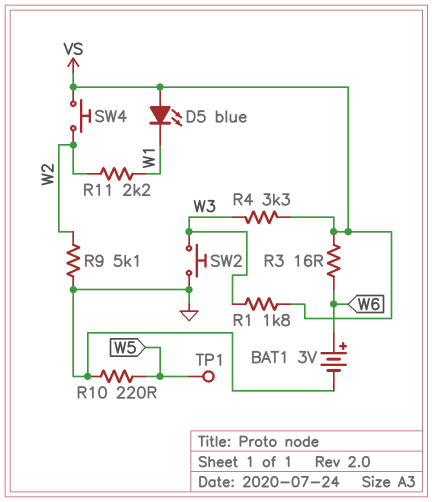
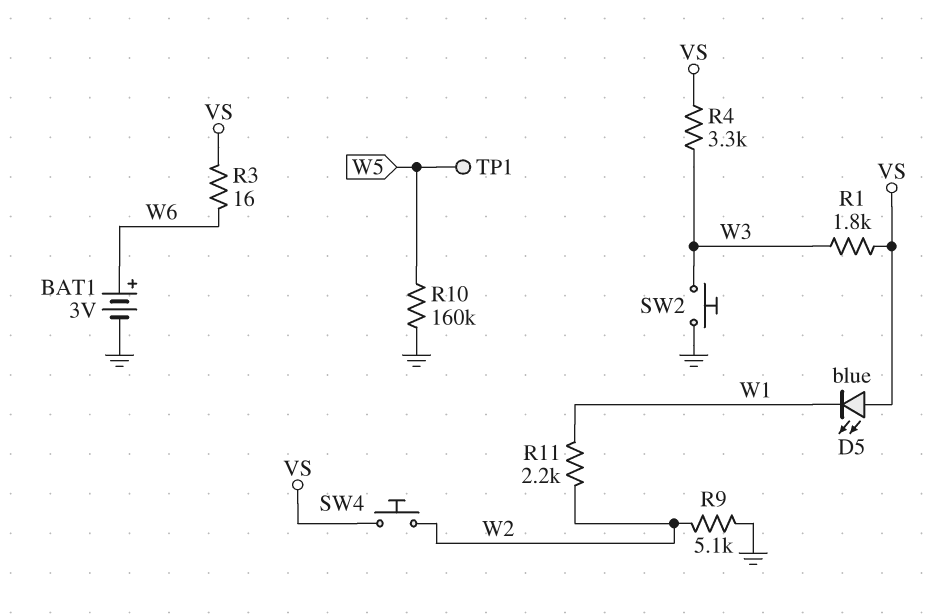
R10: 220 (GND, W5) -> 160k (GND, W5)

